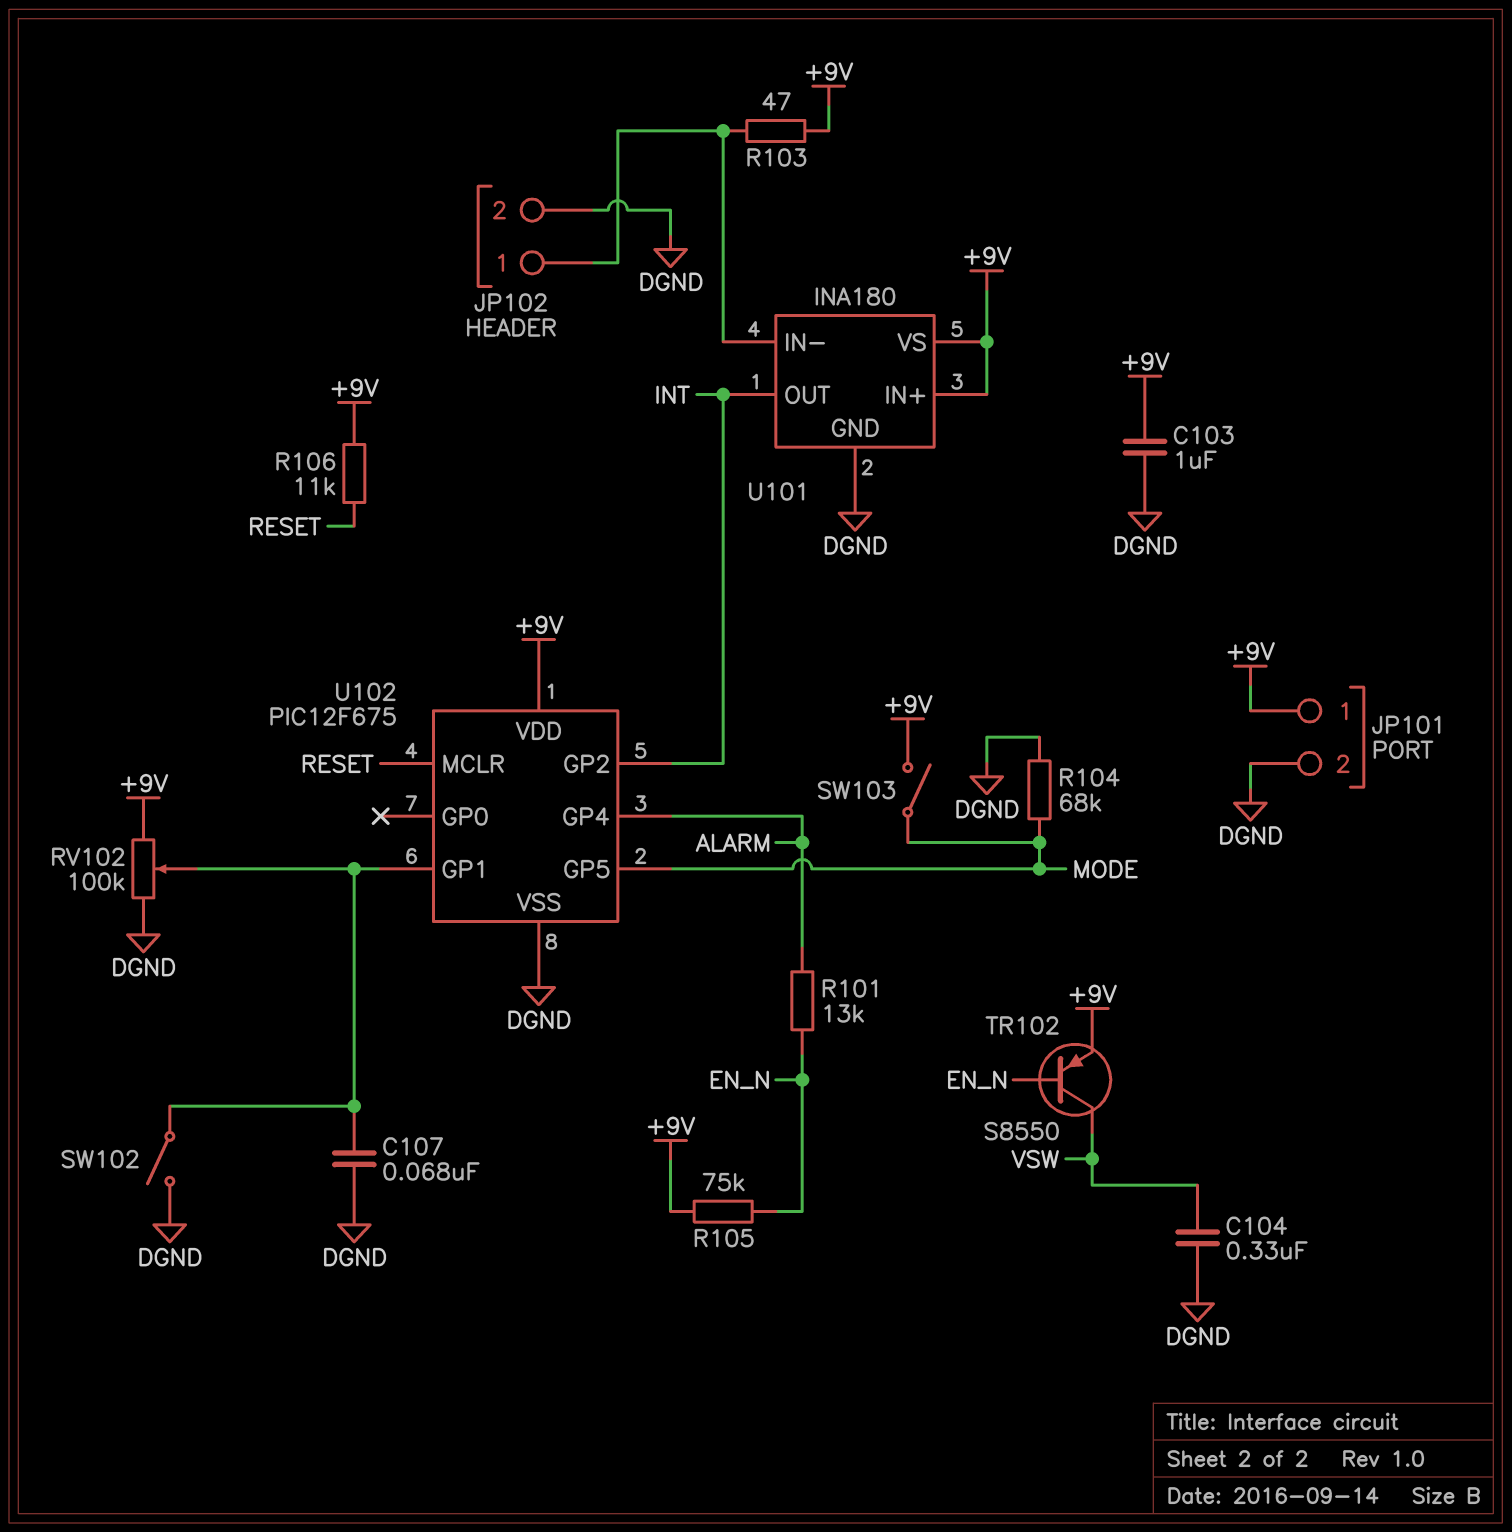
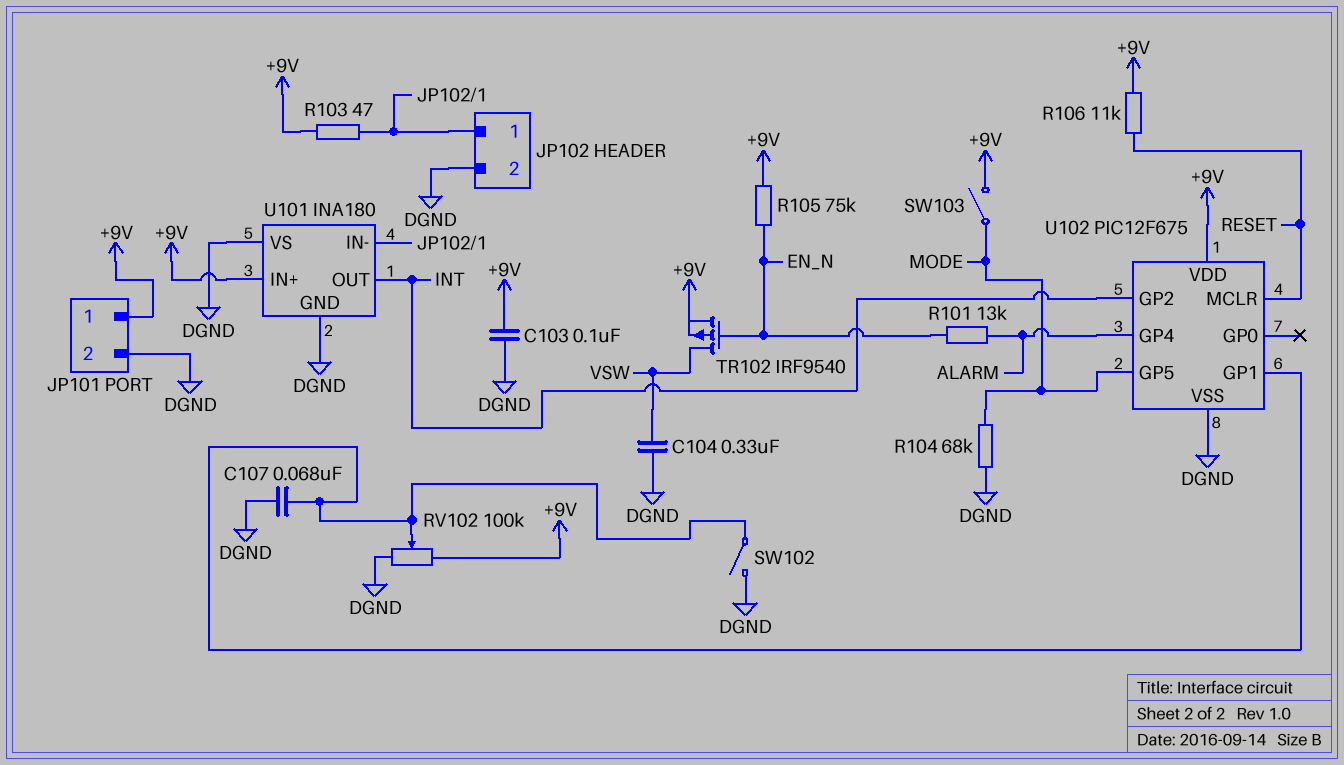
C103: 1uF (+9V, DGND) -> 100nF (+9V, DGND)
TR102: PNP S8550 (B EN_N, C VSW, E +9V) -> PMOS IRF9540 (G EN_N, D VSW, S +9V)
U101 pin VS: +9V -> DGND

